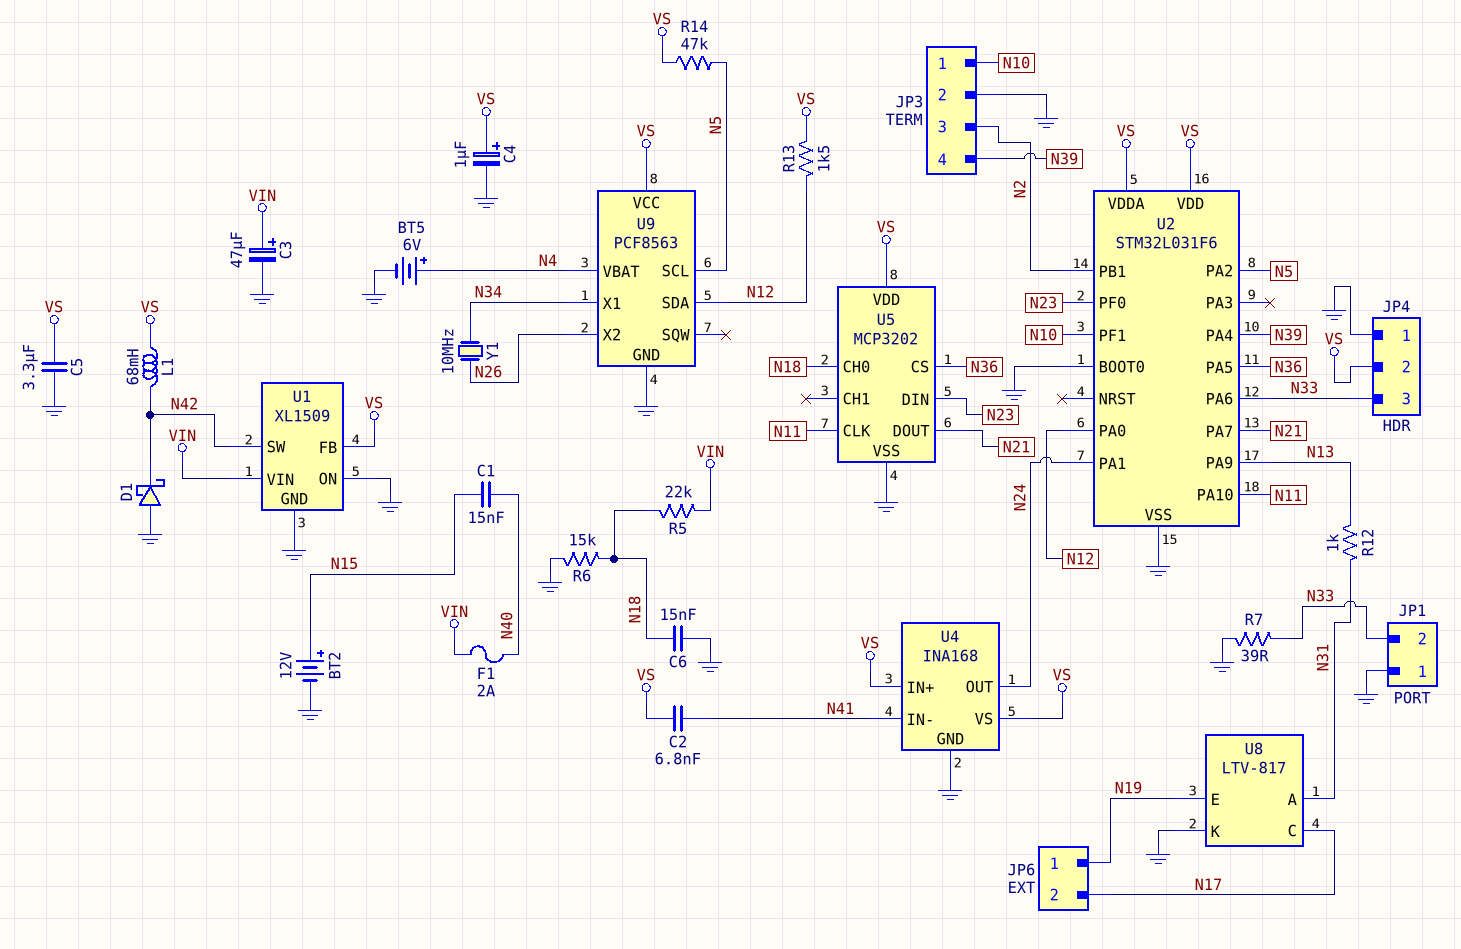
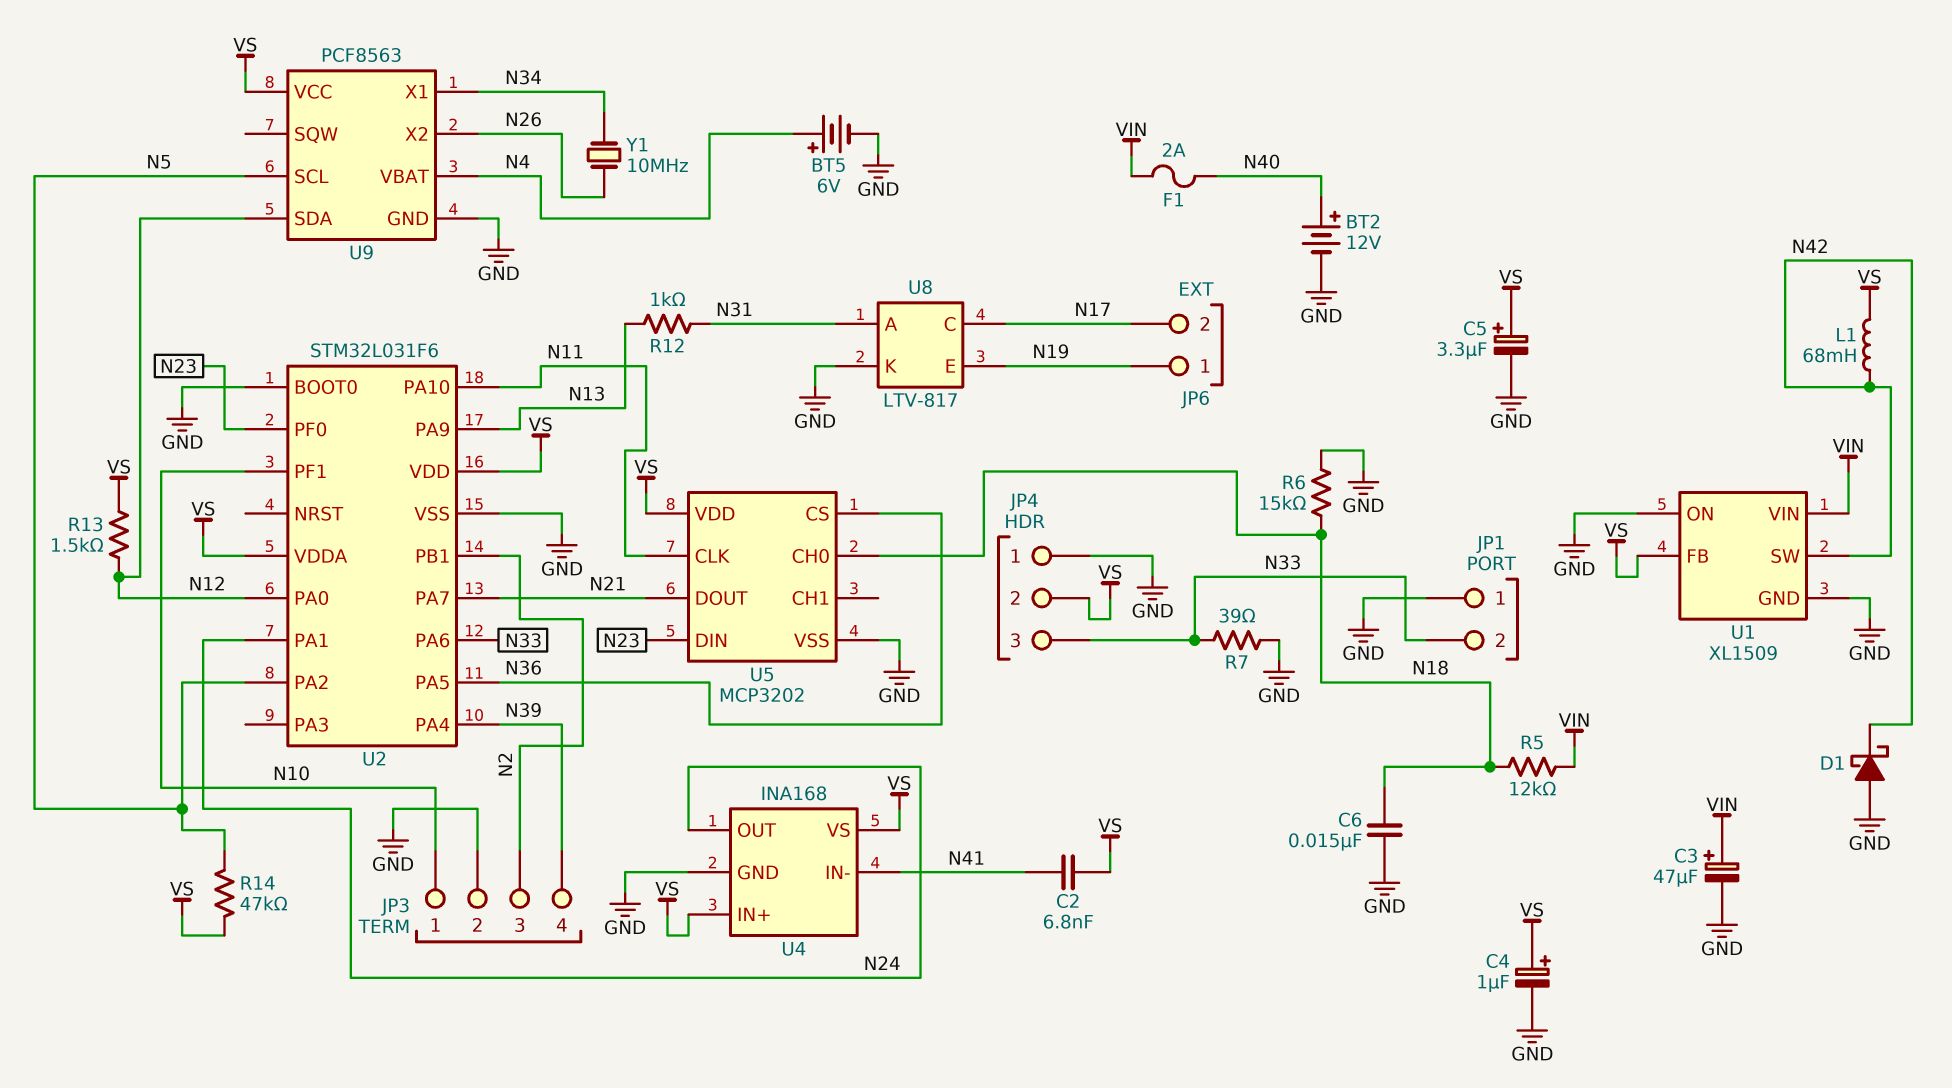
BT2: 12V (plus N15, minus GND) -> 12V (plus N40, minus GND)
C1: 15nF (N15, N40) -> none
C5: 3.3uF (GND, VS) -> 3.3uF (plus VS, minus GND)
R5: 22k (N18, VIN) -> 12k (N18, VIN)

